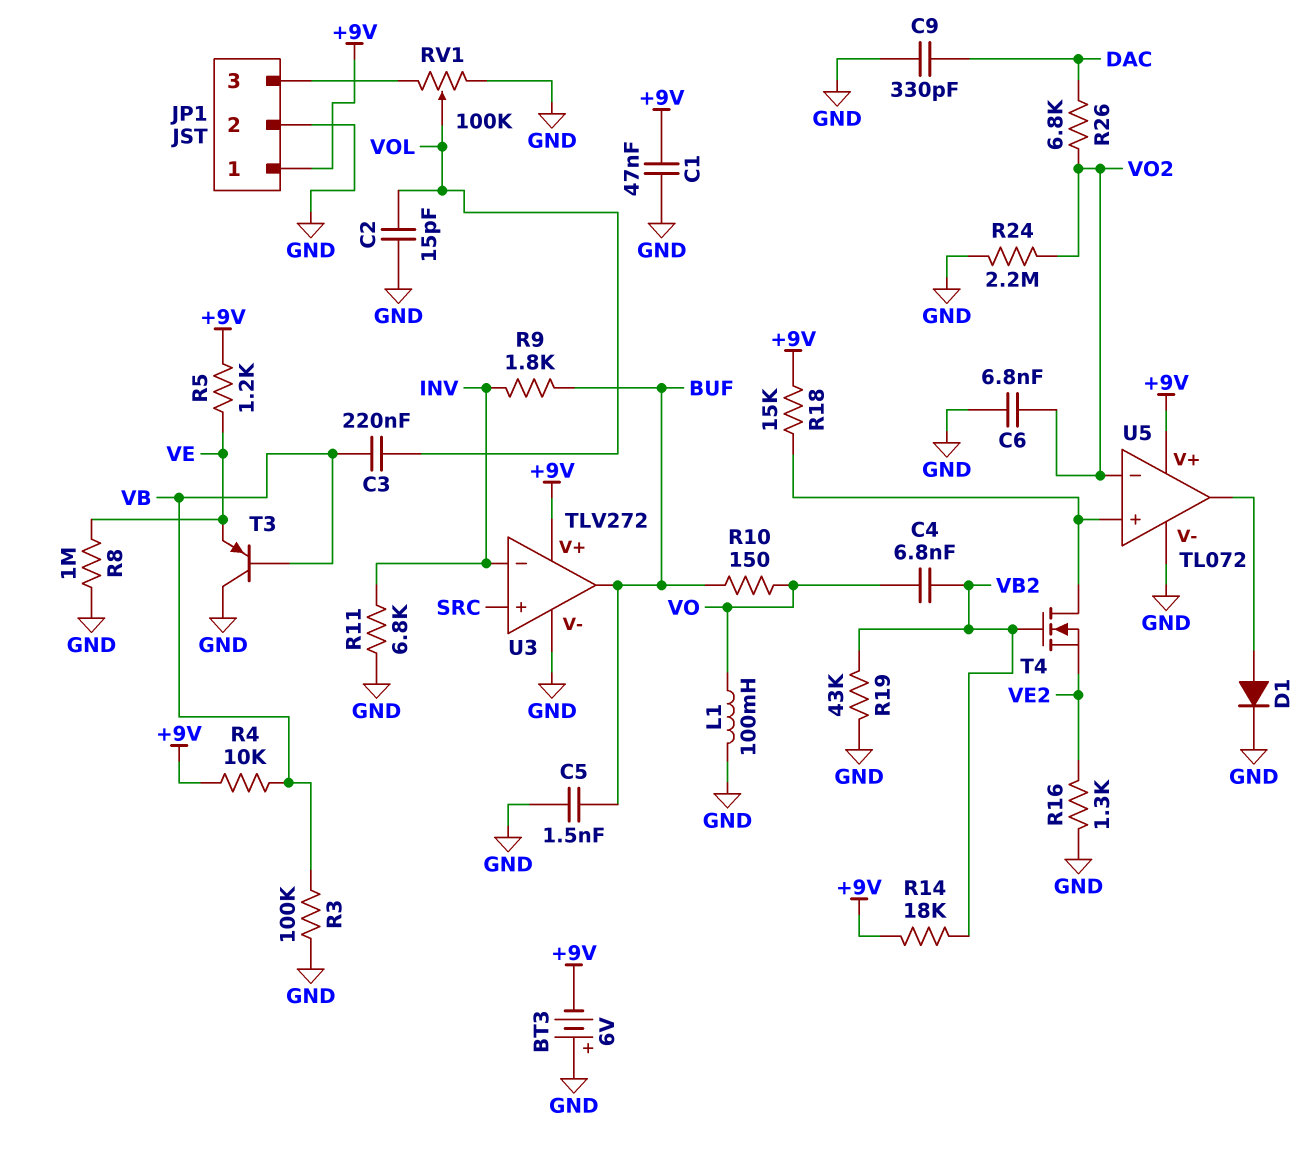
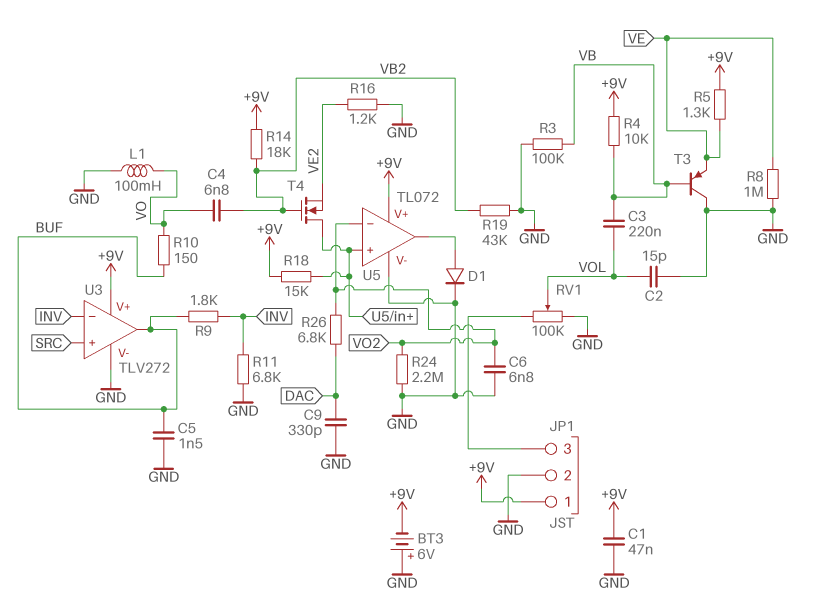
R5: 1.2k (+9V, VE) -> 1.3k (+9V, VE)
R16: 1.3k (GND, VE2) -> 1.2k (GND, VE2)

